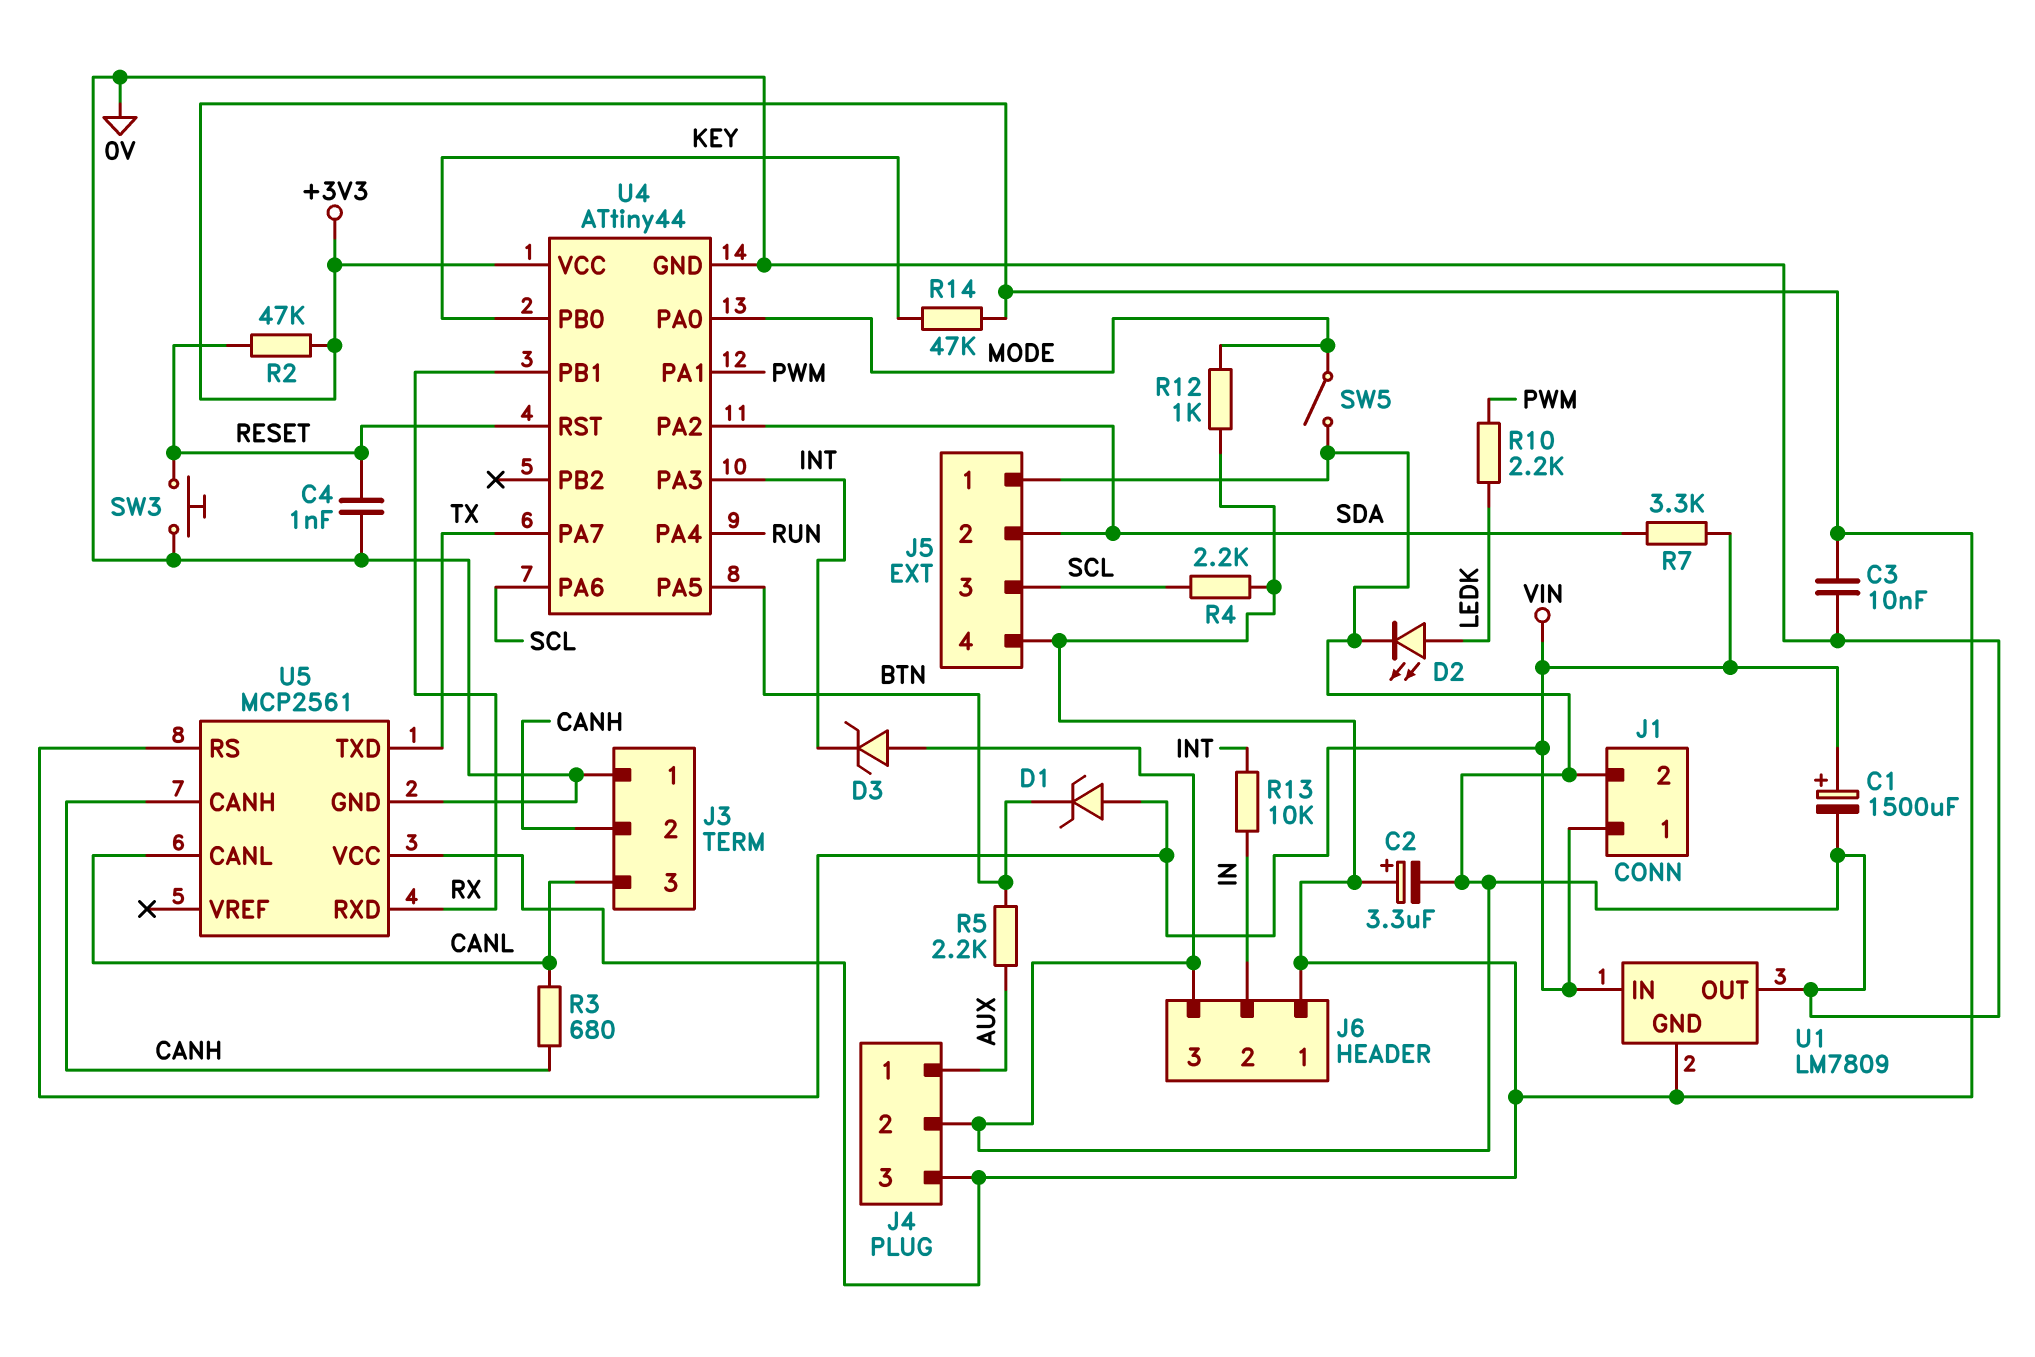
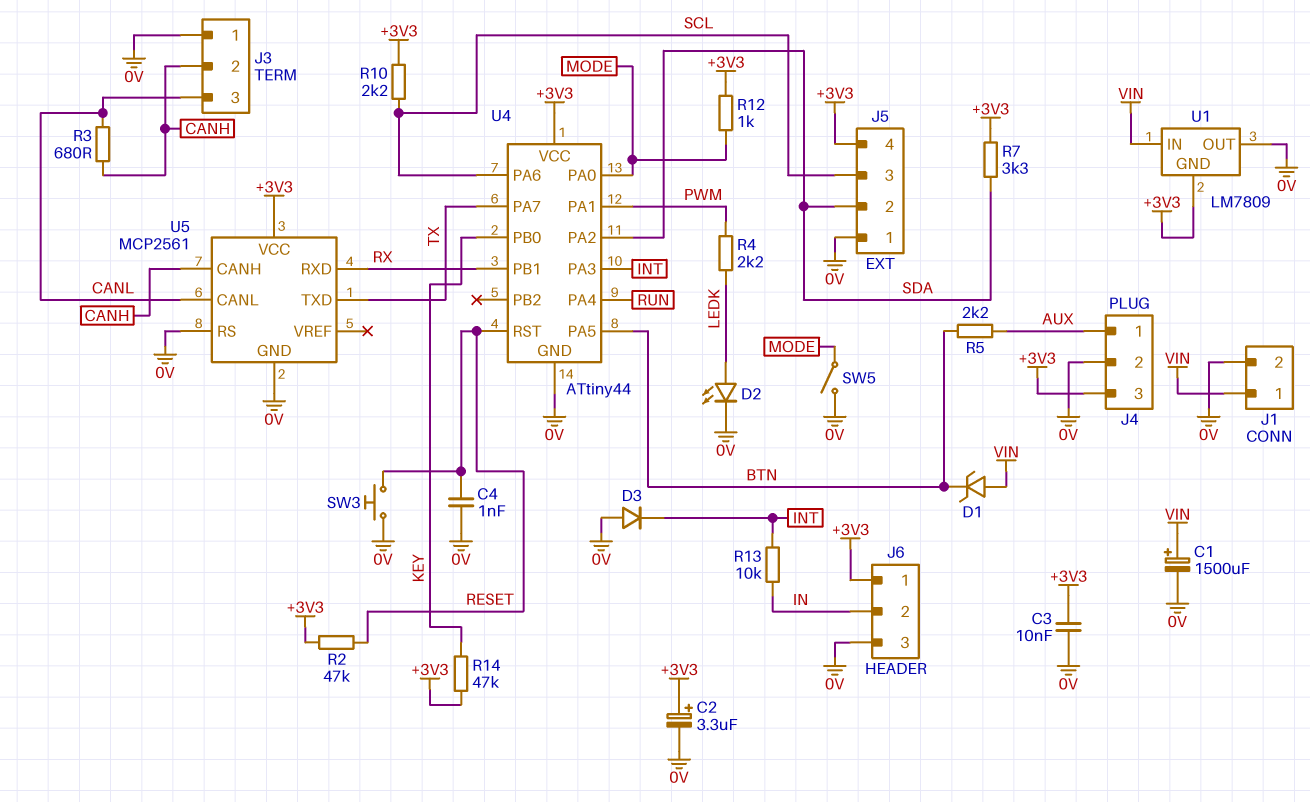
D3: zener (A 0V, K INT) -> diode (A 0V, K INT)
R4: 2.2k (+3V3, SCL) -> 2.2k (LEDK, PWM)
R7: 3.3k (SDA, VIN) -> 3.3k (+3V3, SDA)
R10: 2.2k (LEDK, PWM) -> 2.2k (+3V3, SCL)
U5 pin RS: VIN -> 0V

